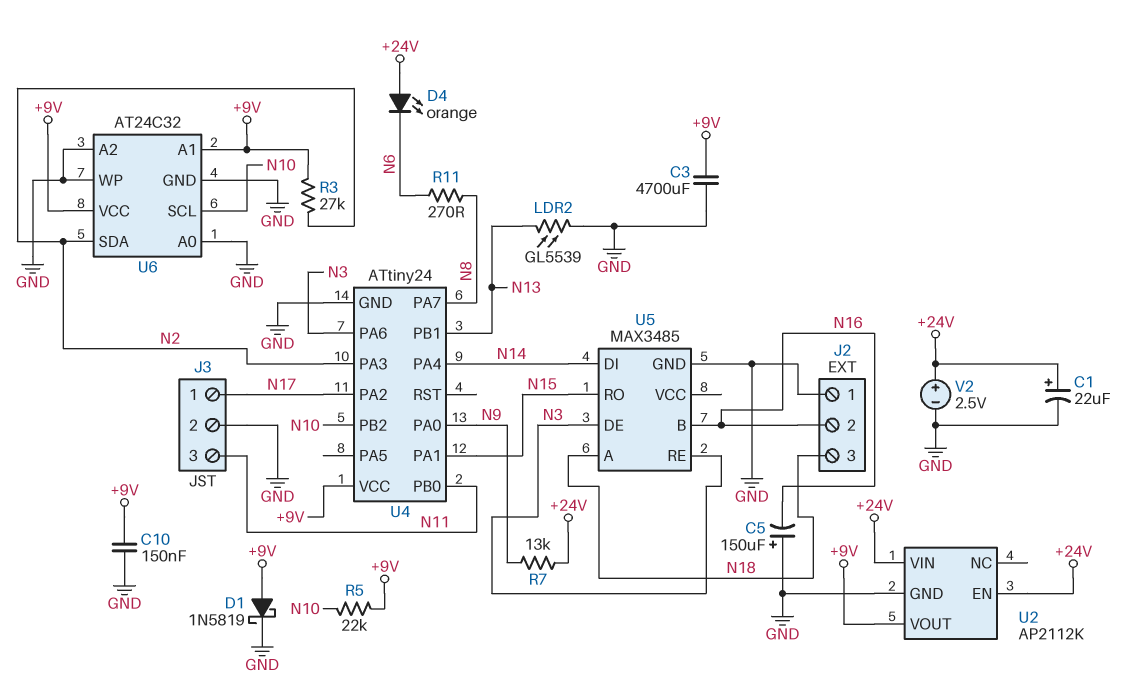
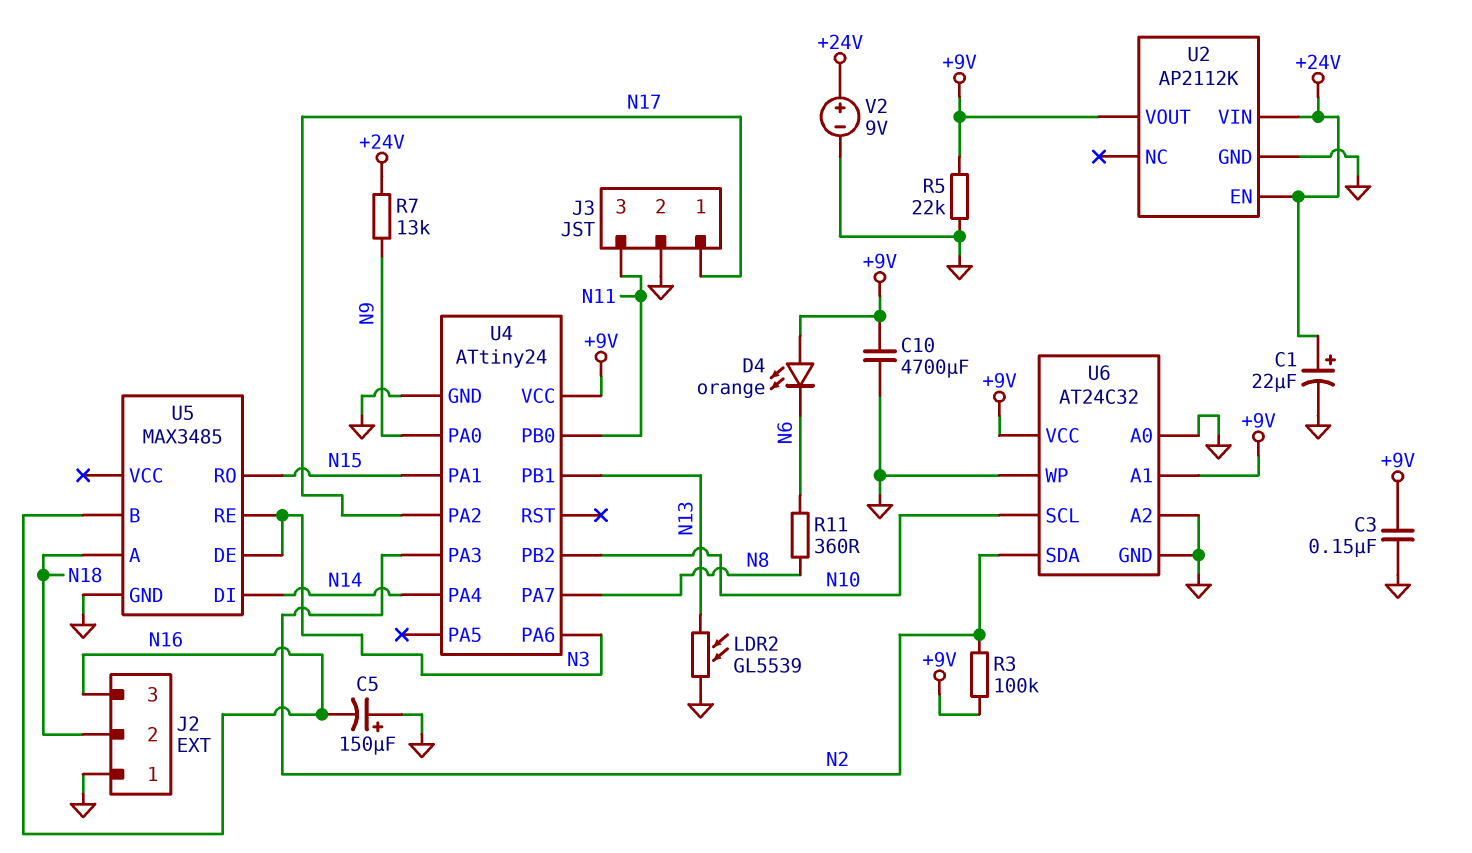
C3: 4700uF (+9V, GND) -> 150nF (+9V, GND)
C10: 150nF (+9V, GND) -> 4700uF (+9V, GND)
D1: schottky 1N5819 (A +9V, K GND) -> none
D4: LED orange (A +24V, K N6) -> LED orange (A +9V, K N6)
J2 pin 2: N16 -> N18
J2 pin 3: N18 -> N16
R3: 27k (+9V, N2) -> 100k (+9V, N2)
R5: 22k (+9V, N10) -> 22k (+9V, GND)
R11: 270 (N6, N8) -> 360 (N6, N8)
V2: 2.5V (plus +24V, minus GND) -> 9V (plus +24V, minus GND)

